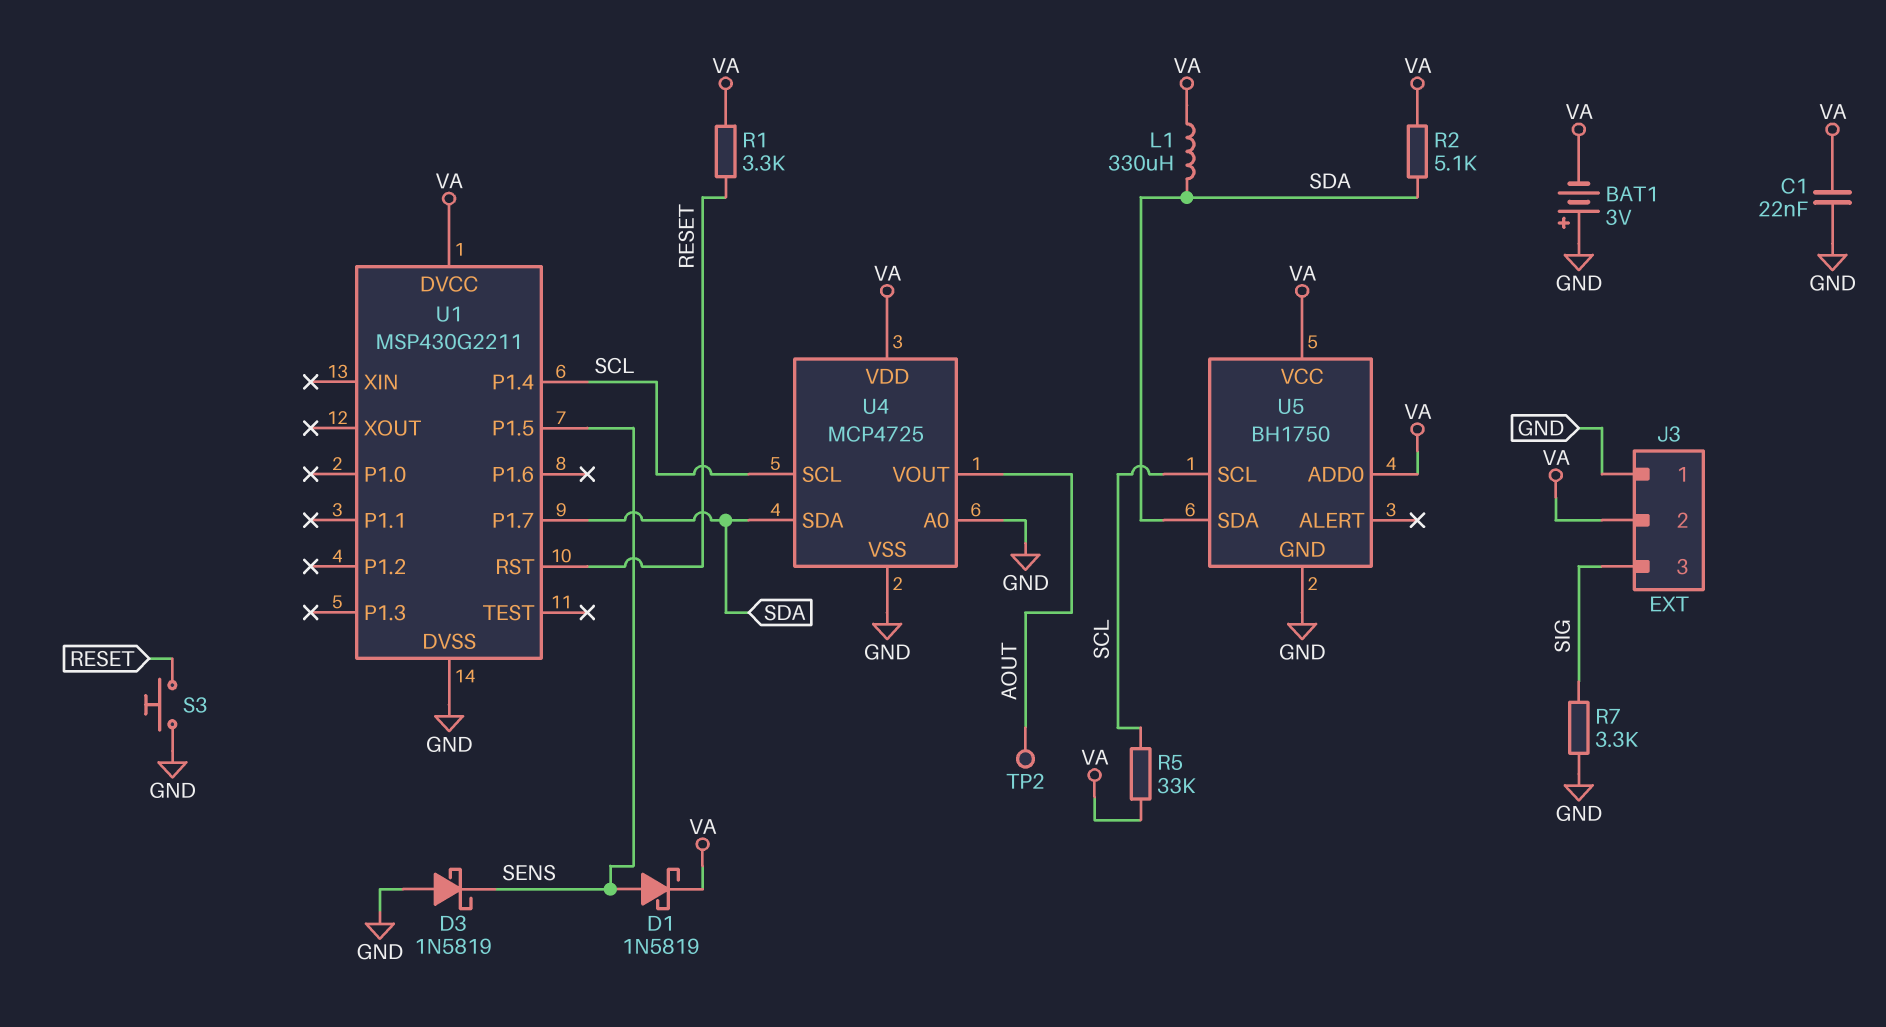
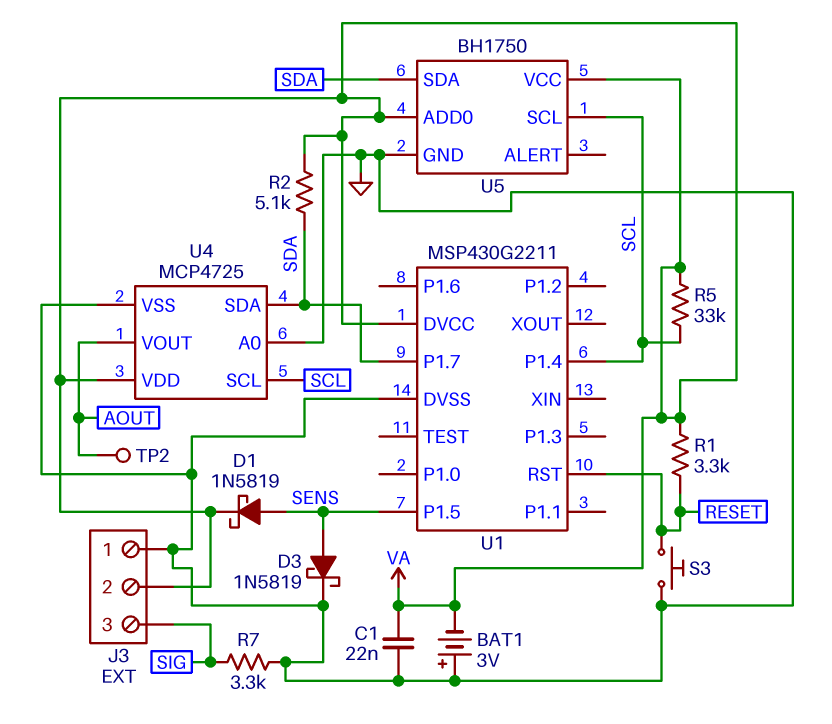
D3: schottky 1N5819 (A GND, K SENS) -> schottky 1N5819 (A SENS, K GND)
L1: 330uH (SDA, VA) -> none

